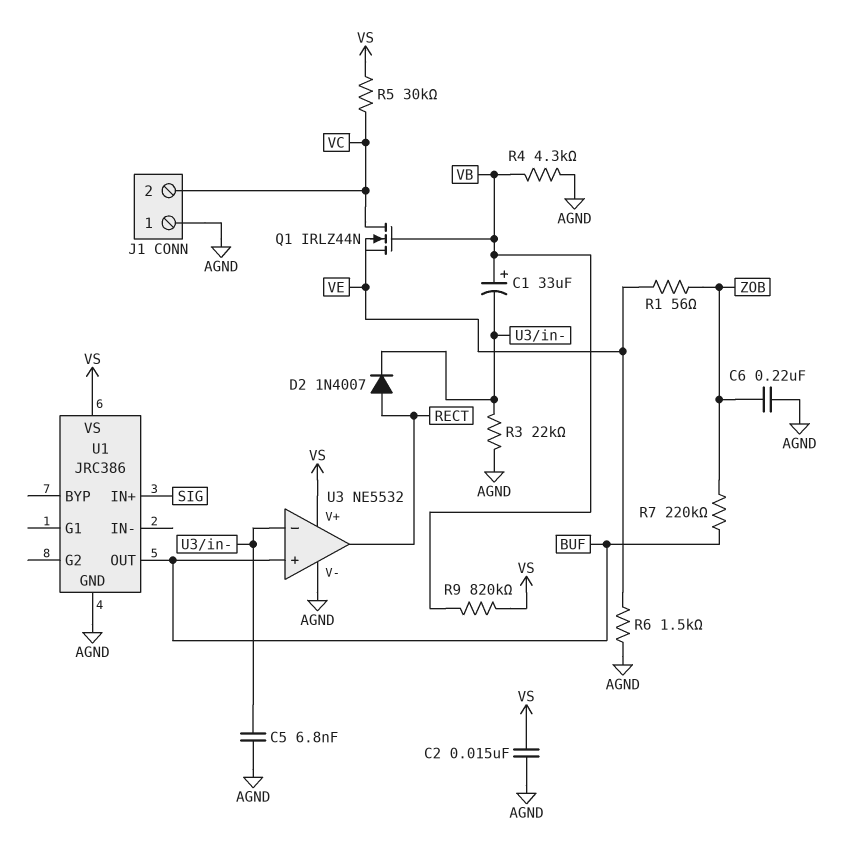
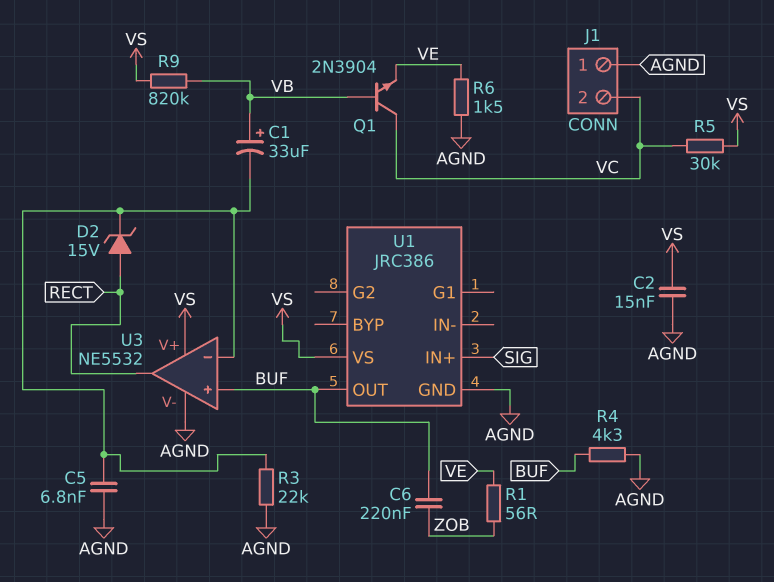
C6: 220nF (AGND, ZOB) -> 220nF (BUF, ZOB)
D2: diode 1N4007 (A RECT, K U3/in-) -> zener 15V (A RECT, K U3/in-)
Q1: NMOS IRLZ44N (G VB, D VC, S VE) -> NPN 2N3904 (B VB, C VC, E VE)
R4: 4.3k (AGND, VB) -> 4.3k (AGND, BUF)
R7: 220k (BUF, ZOB) -> none

